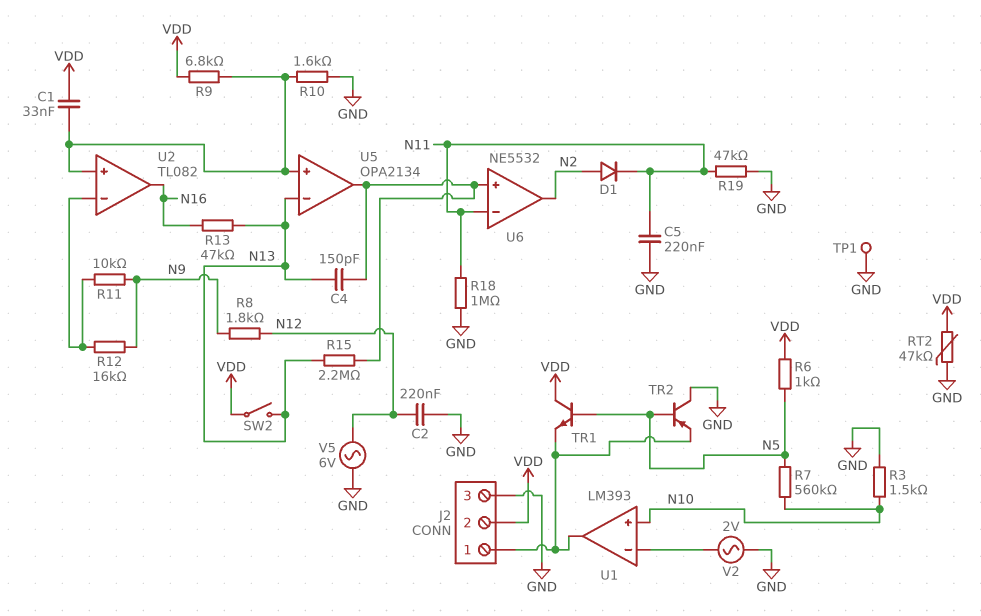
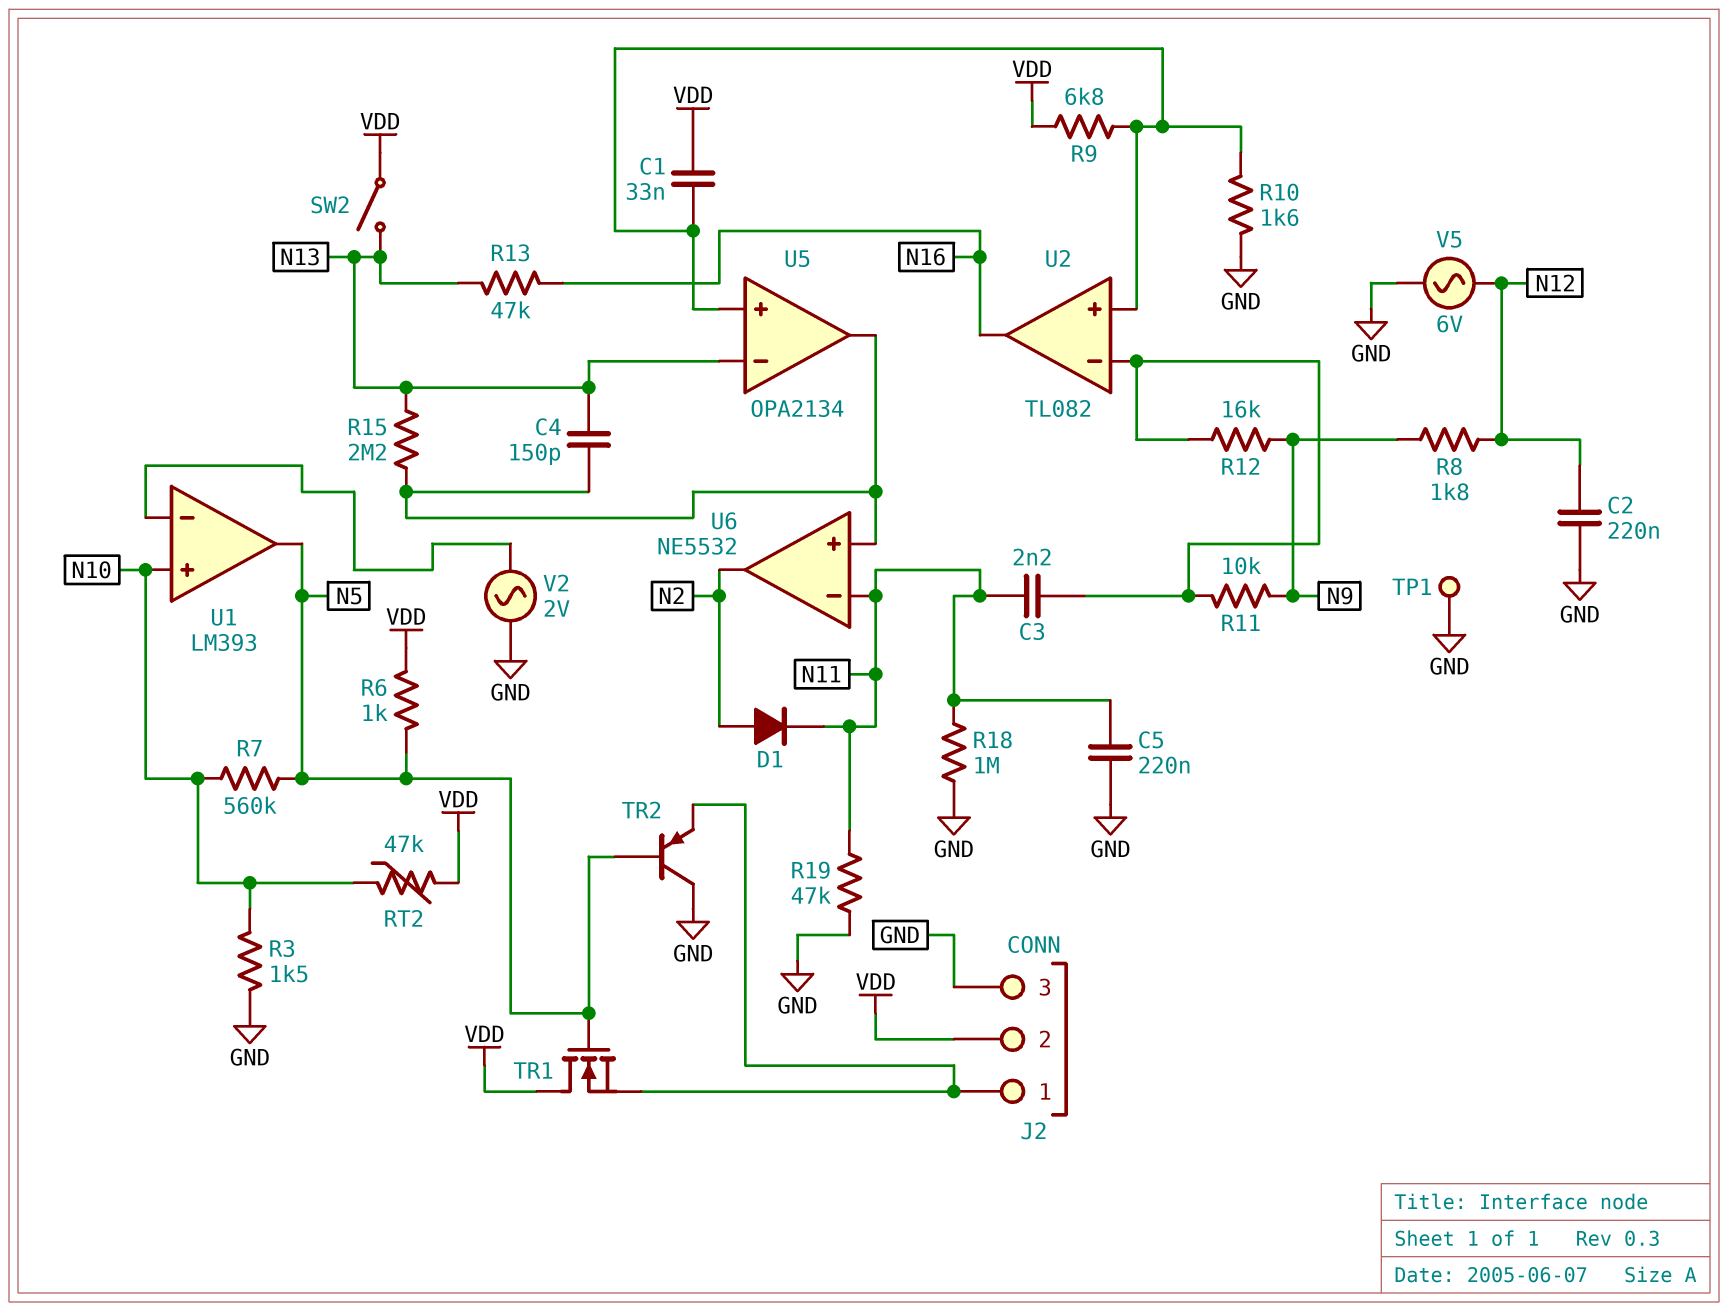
C3: none -> 2.2nF (N11, U2/in-)
RT2: 47k (GND, VDD) -> 47k (N10, VDD)
TR1: NPN (B N5, C VDD, E J2/1) -> NMOS (G N5, D VDD, S J2/1)
U1 pin out: J2/1 -> N5

